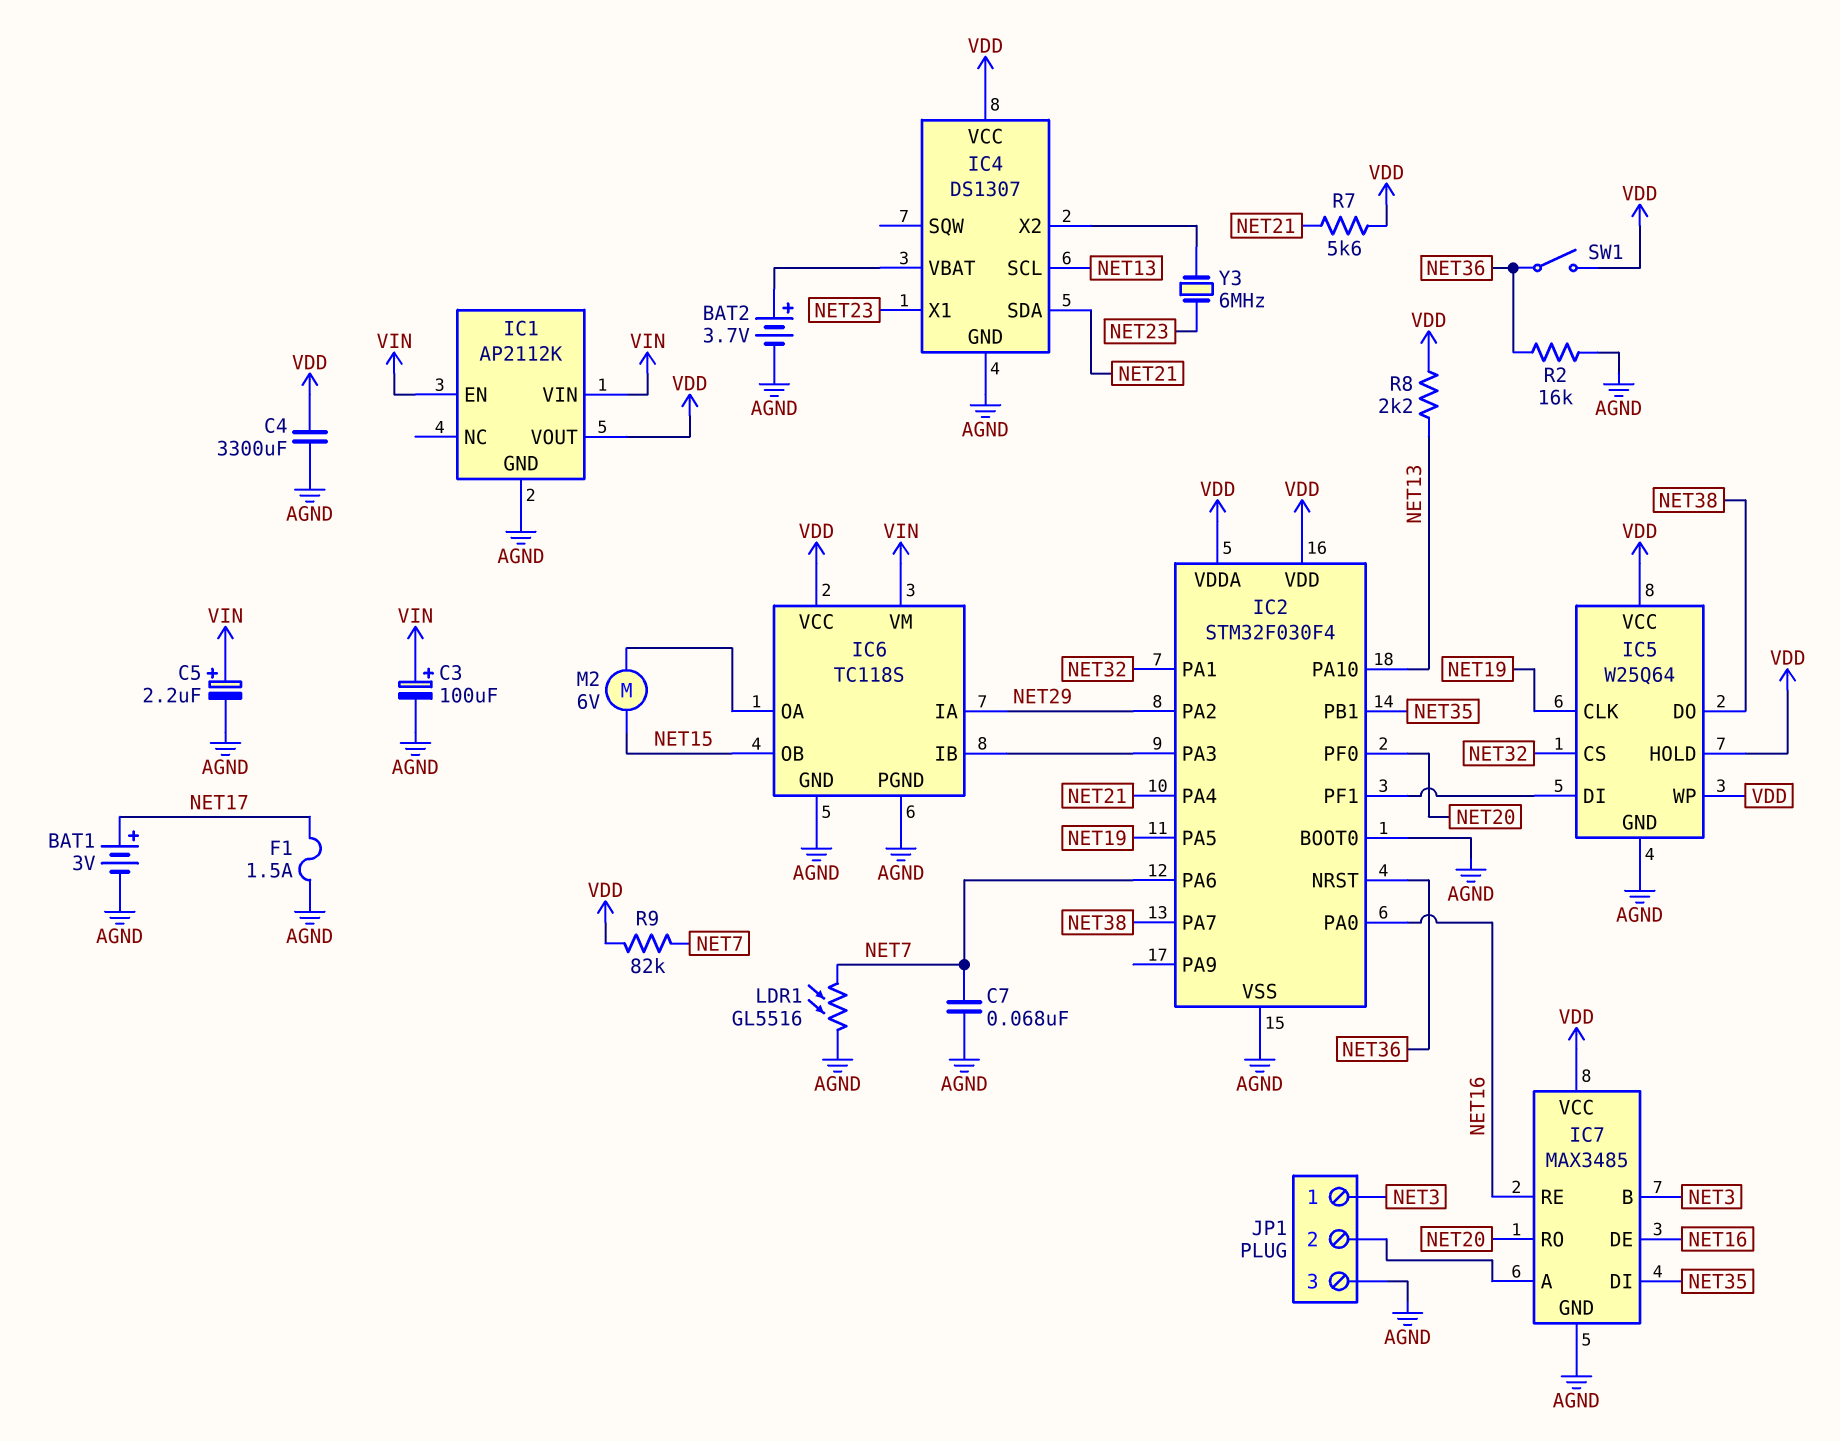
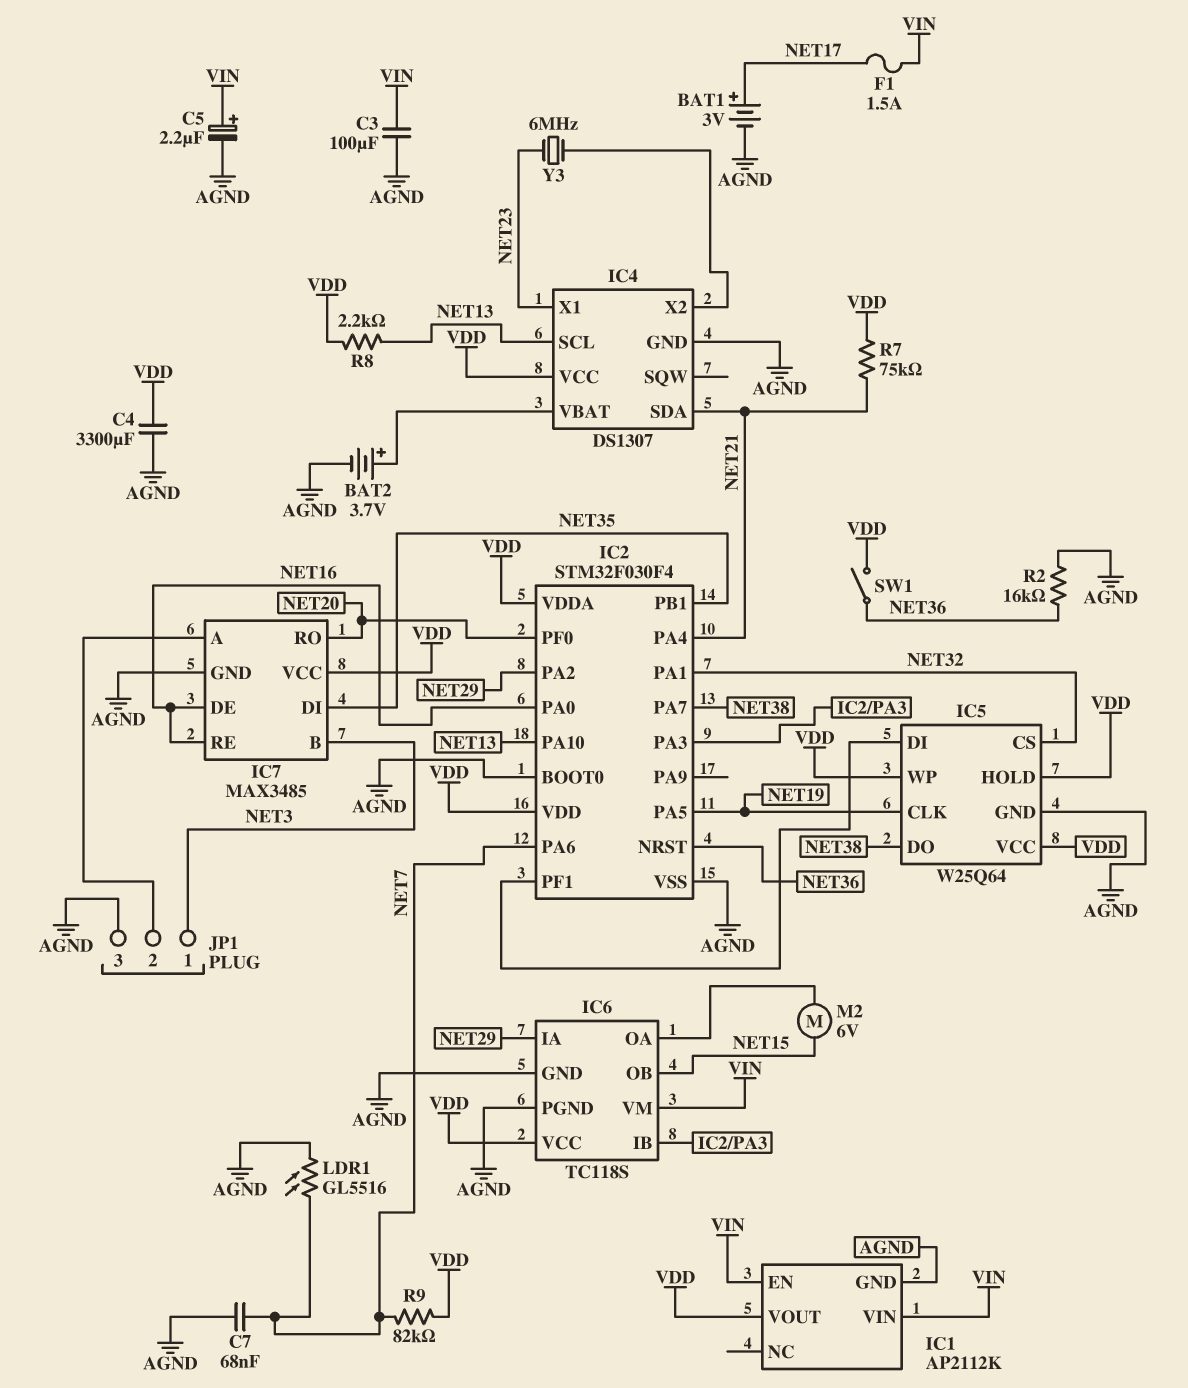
C3: 100uF (plus VIN, minus AGND) -> 100uF (AGND, VIN)
F1: 1.5A (AGND, NET17) -> 1.5A (NET17, VIN)
R7: 5.6k (NET21, VDD) -> 75k (NET21, VDD)

